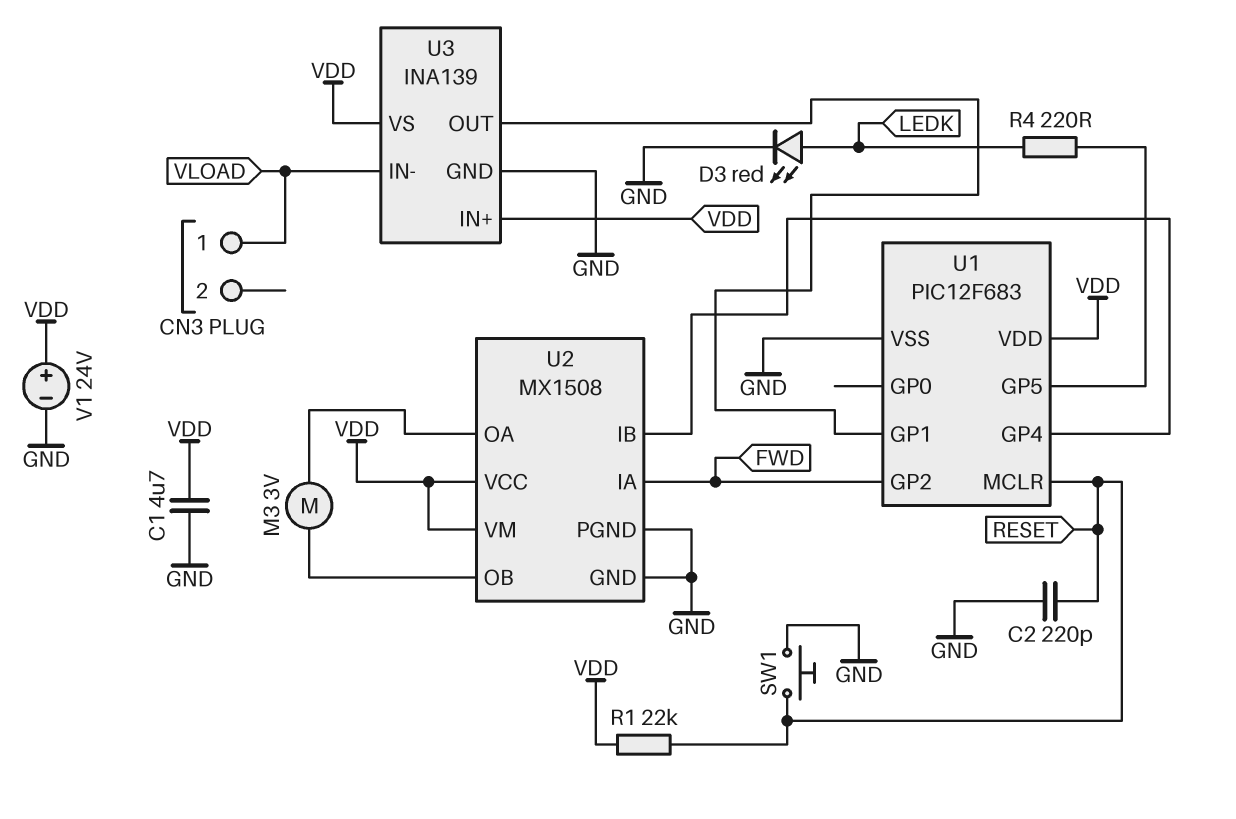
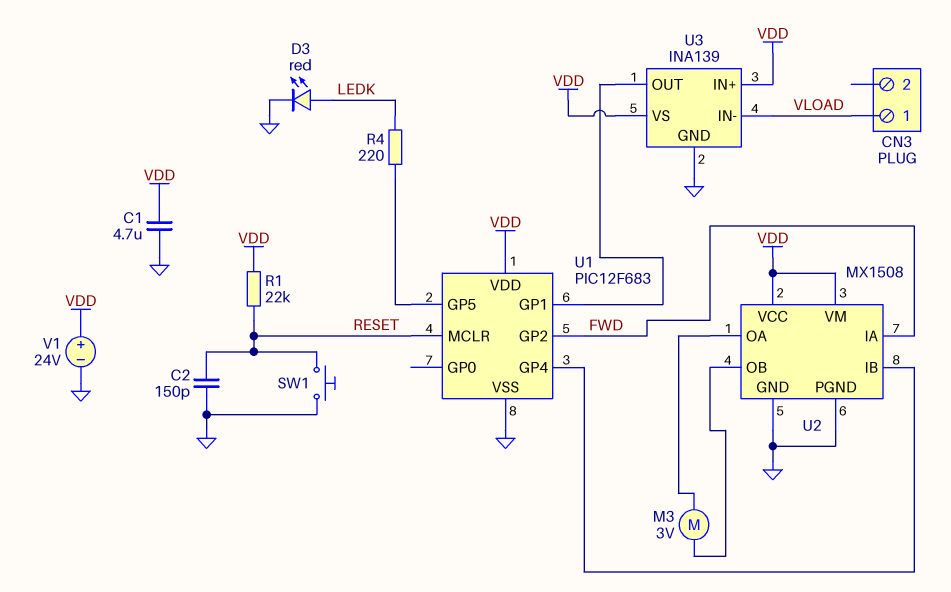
C2: 220pF (GND, RESET) -> 150pF (GND, RESET)

